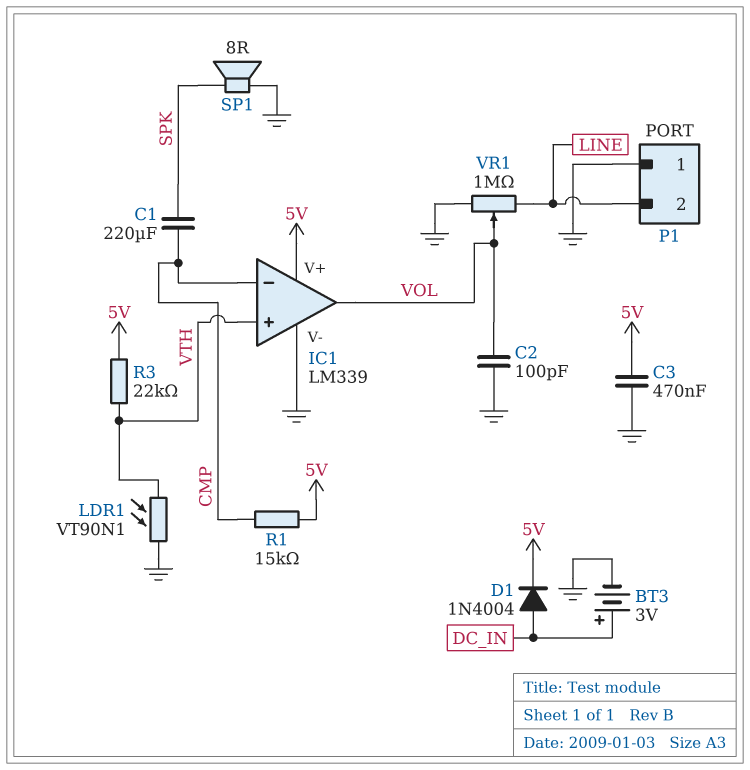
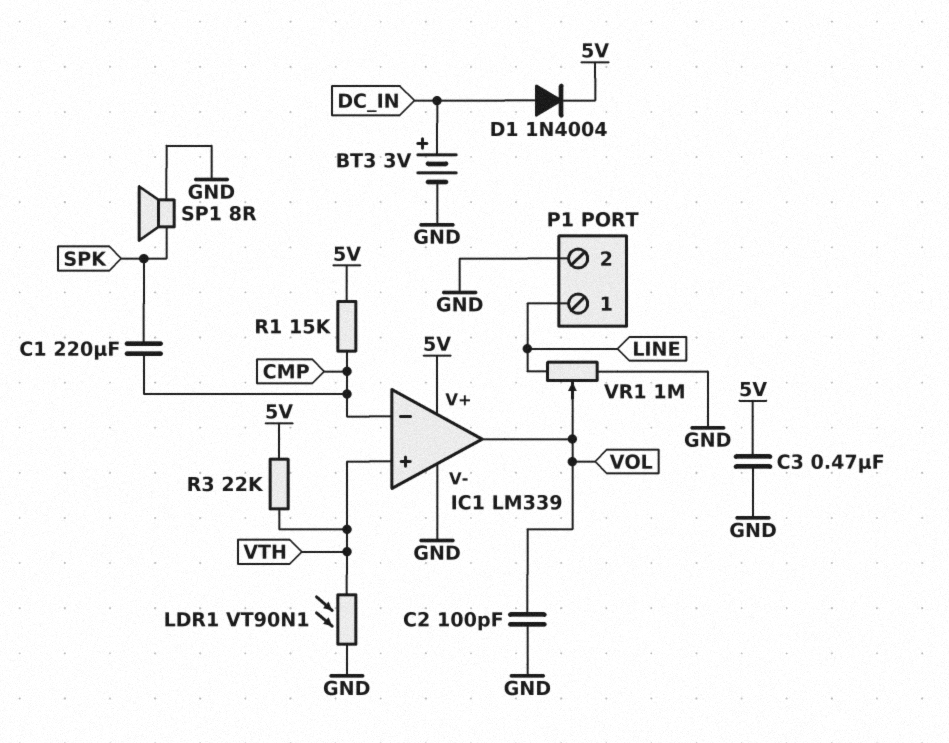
P1 pin 1: GND -> LINE
P1 pin 2: LINE -> GND

